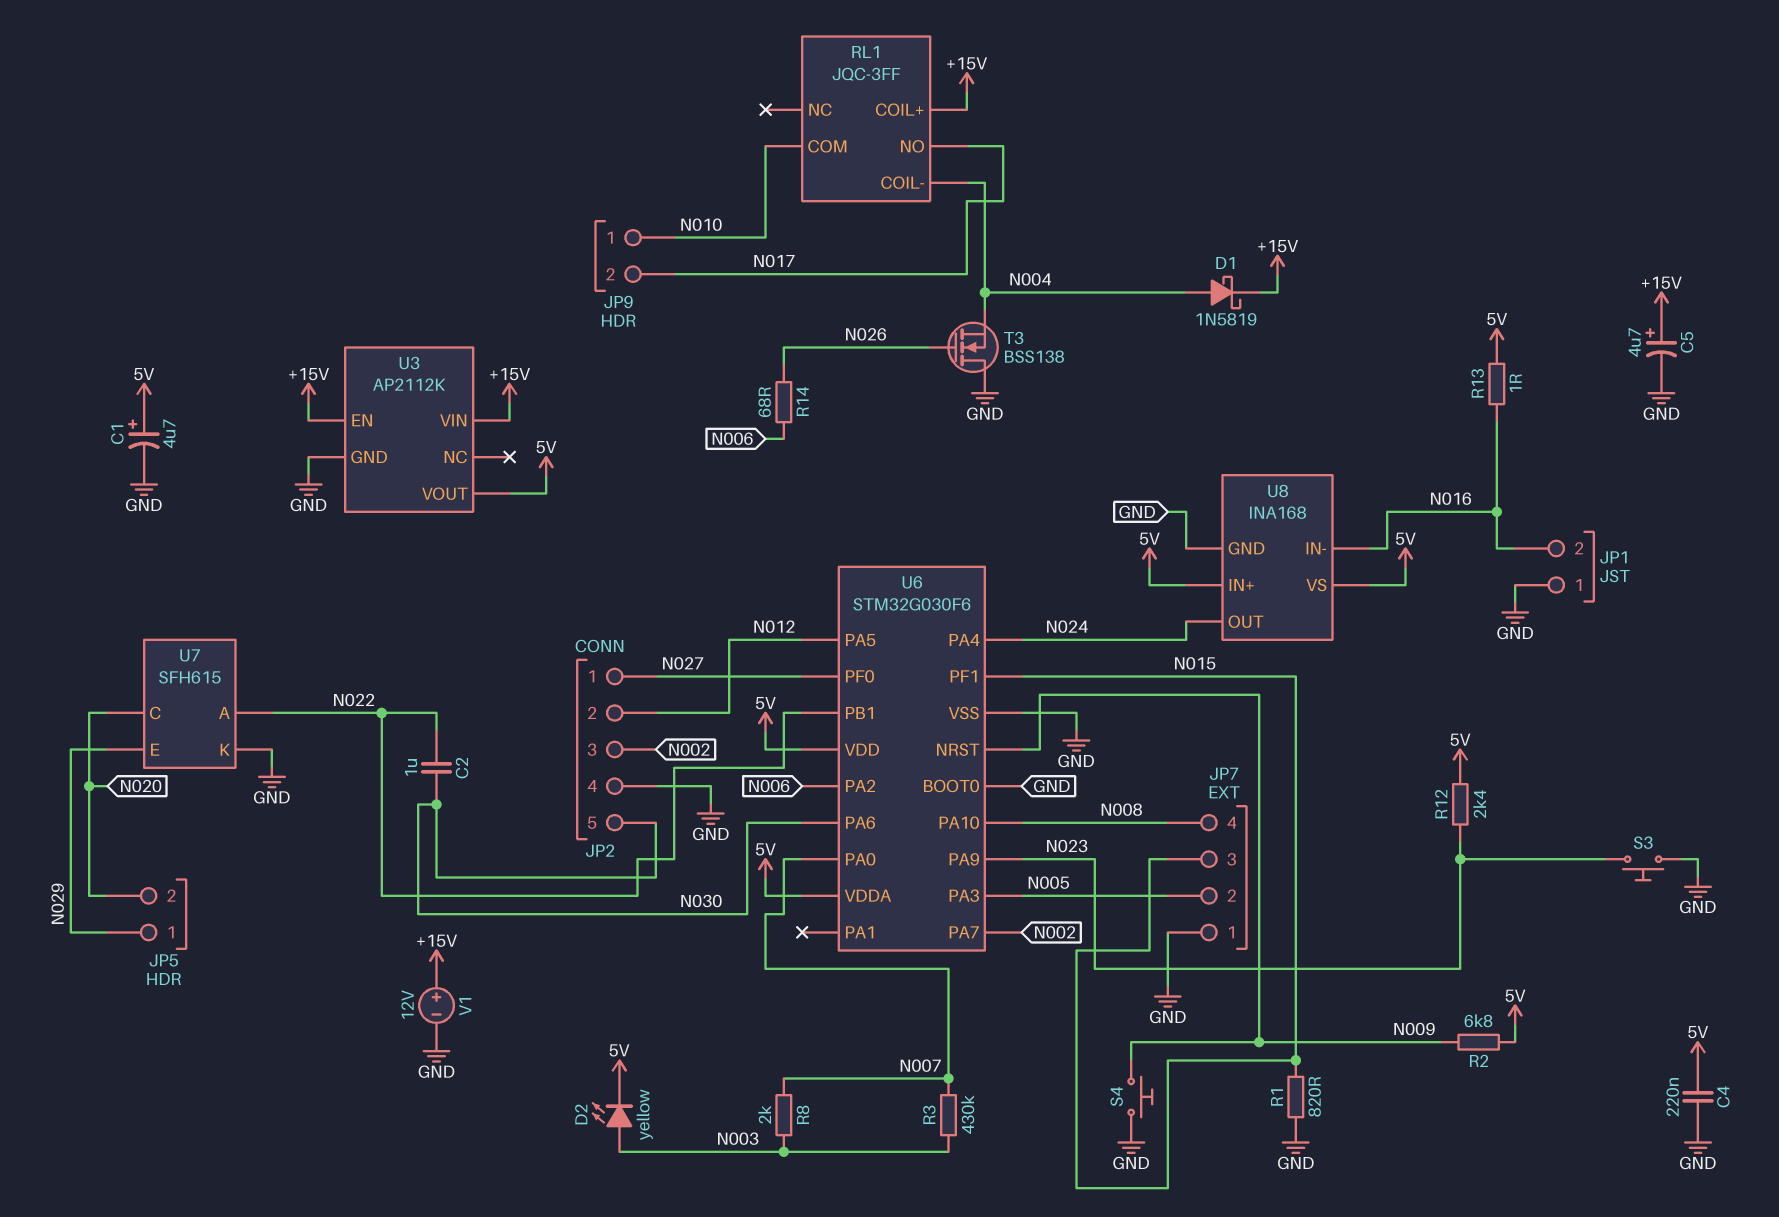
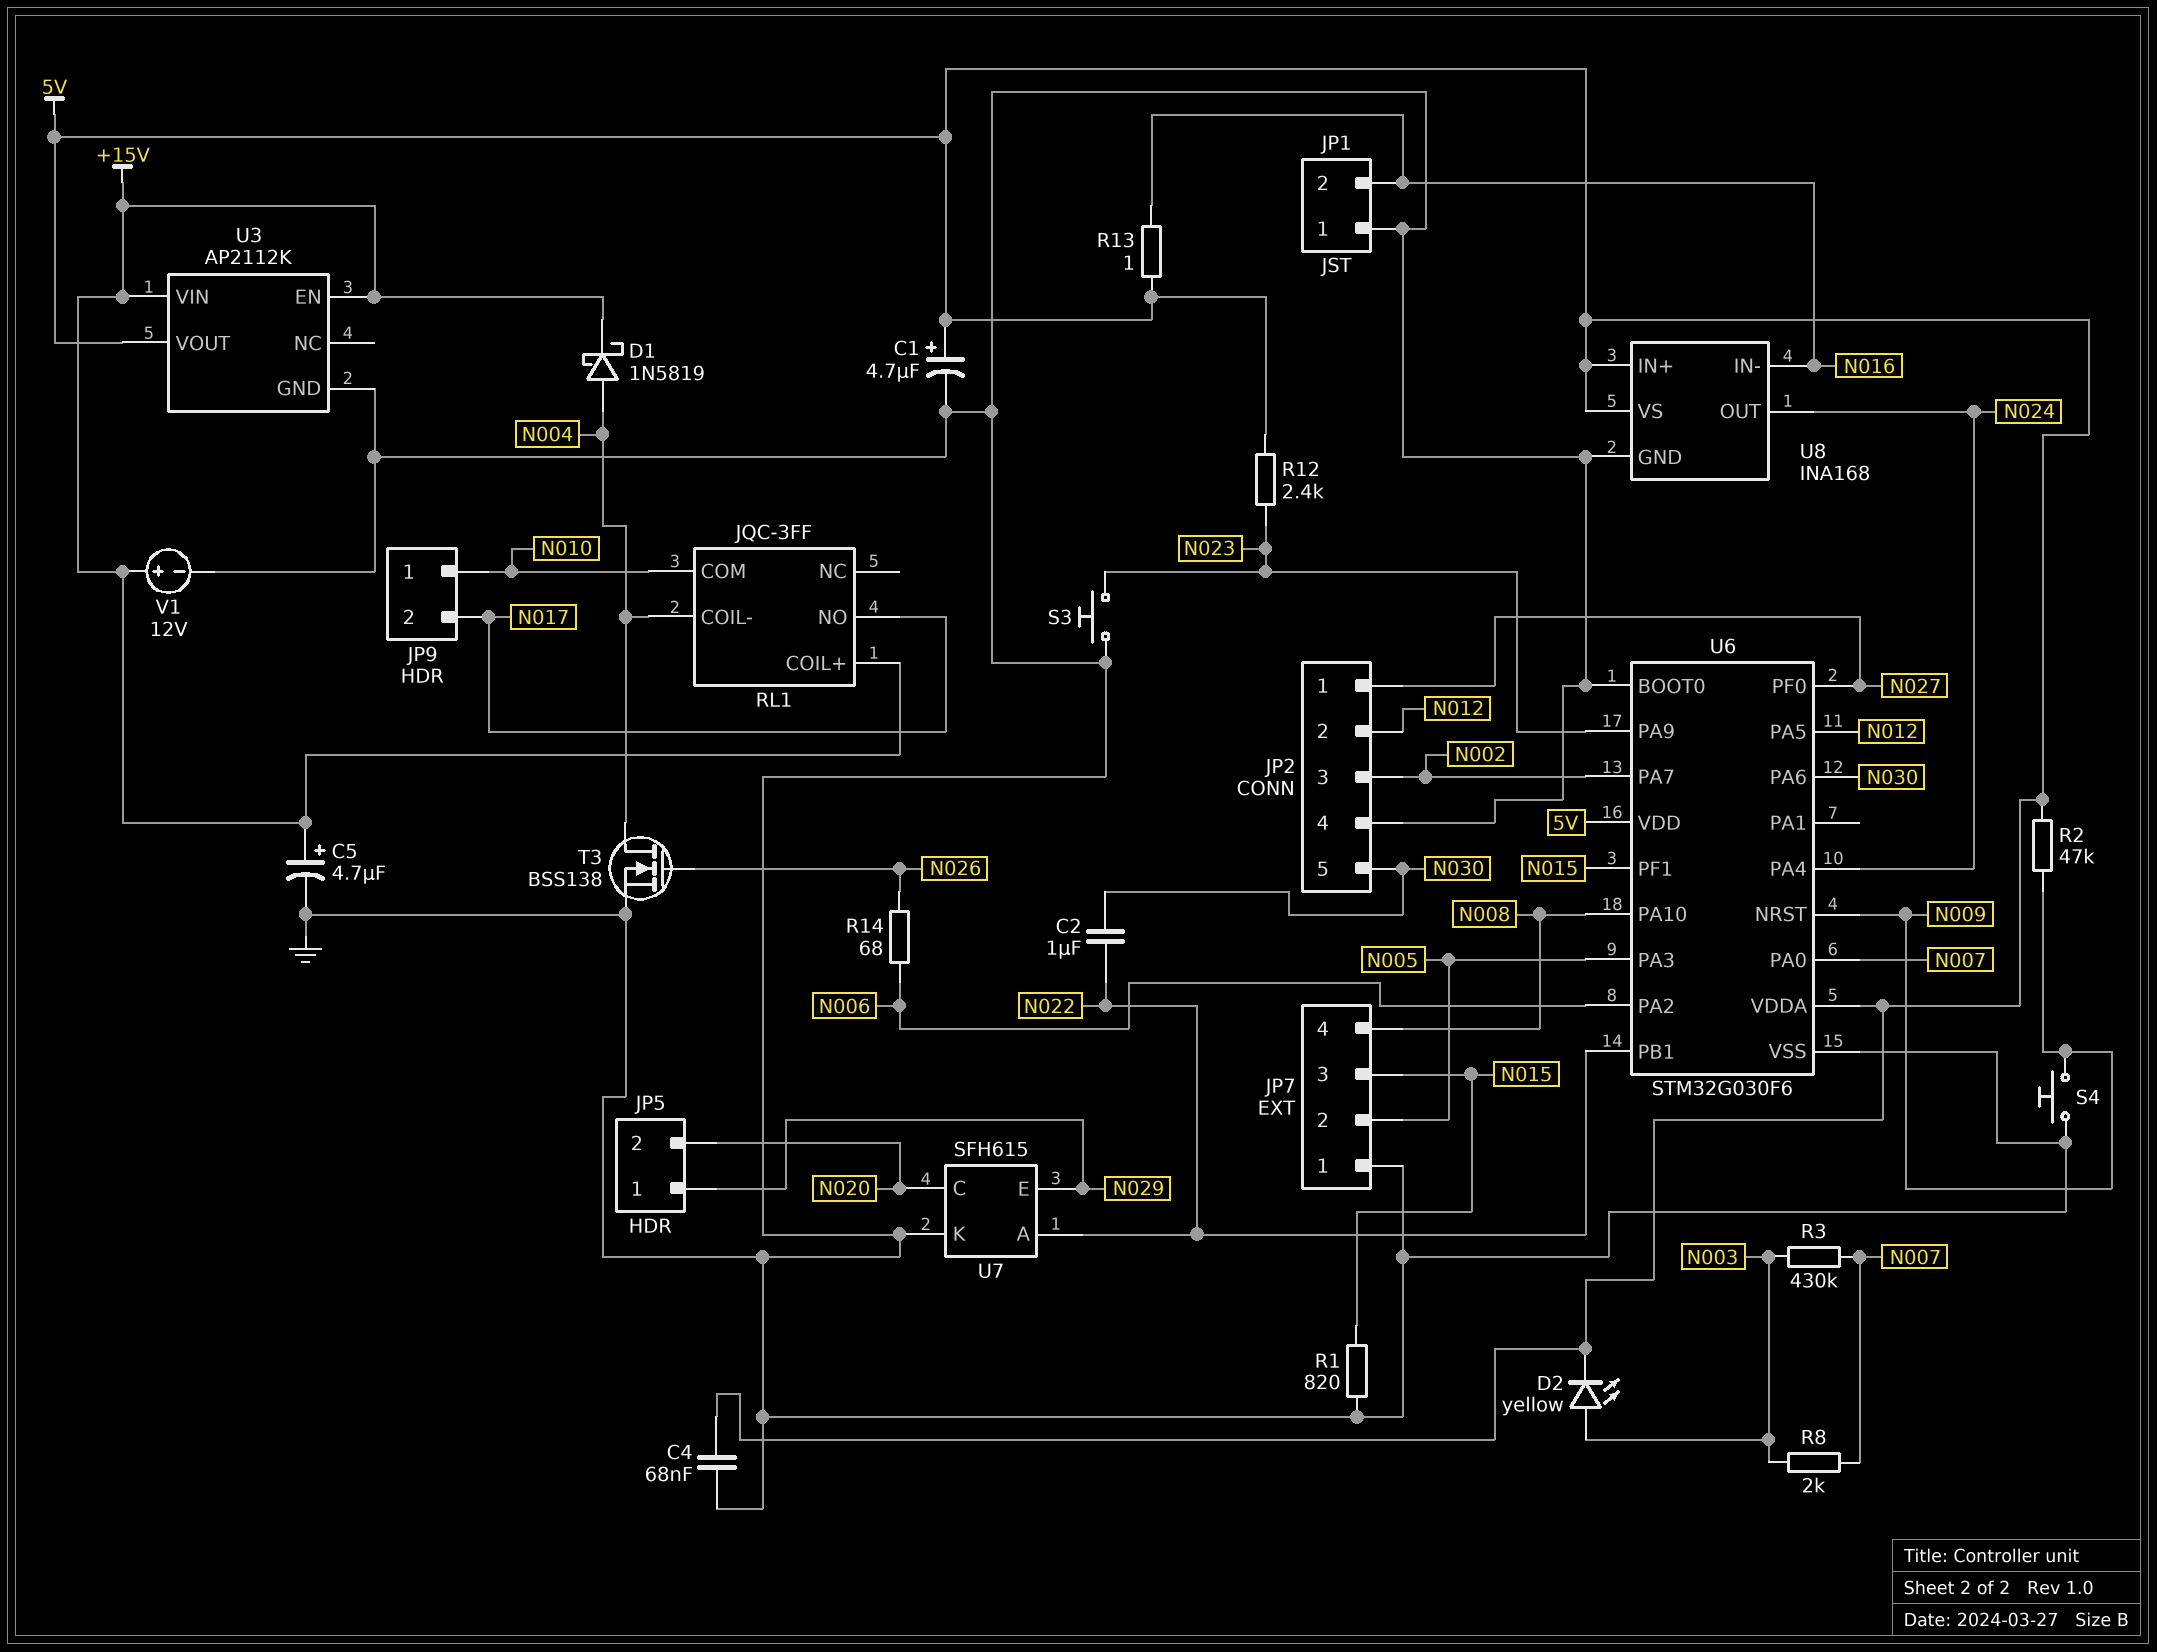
C4: 220nF (5V, GND) -> 68nF (5V, GND)
R2: 6.8k (5V, N009) -> 47k (5V, N009)
T3: NMOS BSS138 (G N026, D GND, S N004) -> NMOS BSS138 (G N026, D N004, S GND)

